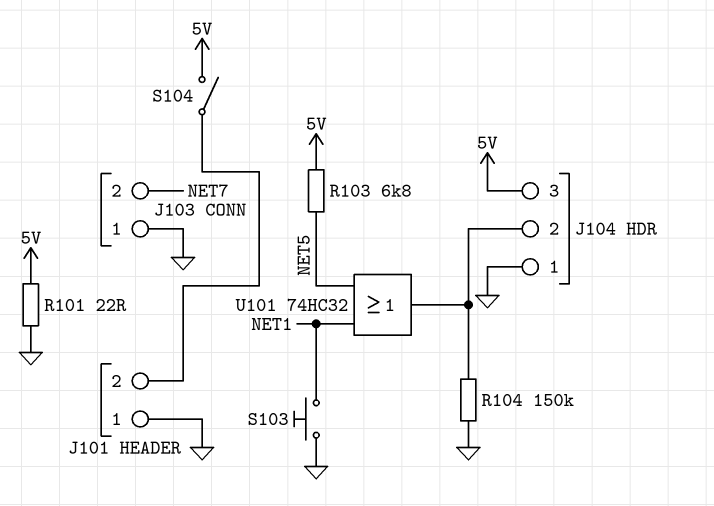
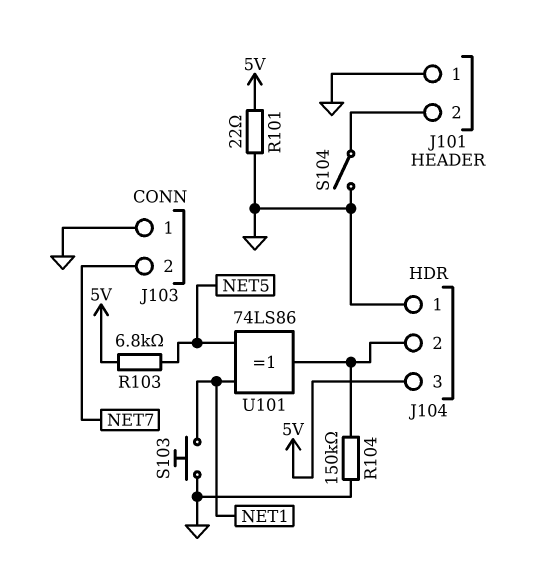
S104: switch (5V, J101/2) -> switch (GND, J101/2)
U101: OR 74HC32 (in NET1, in NET5, out J104/2) -> XOR 74LS86 (in NET1, in NET5, out J104/2)

